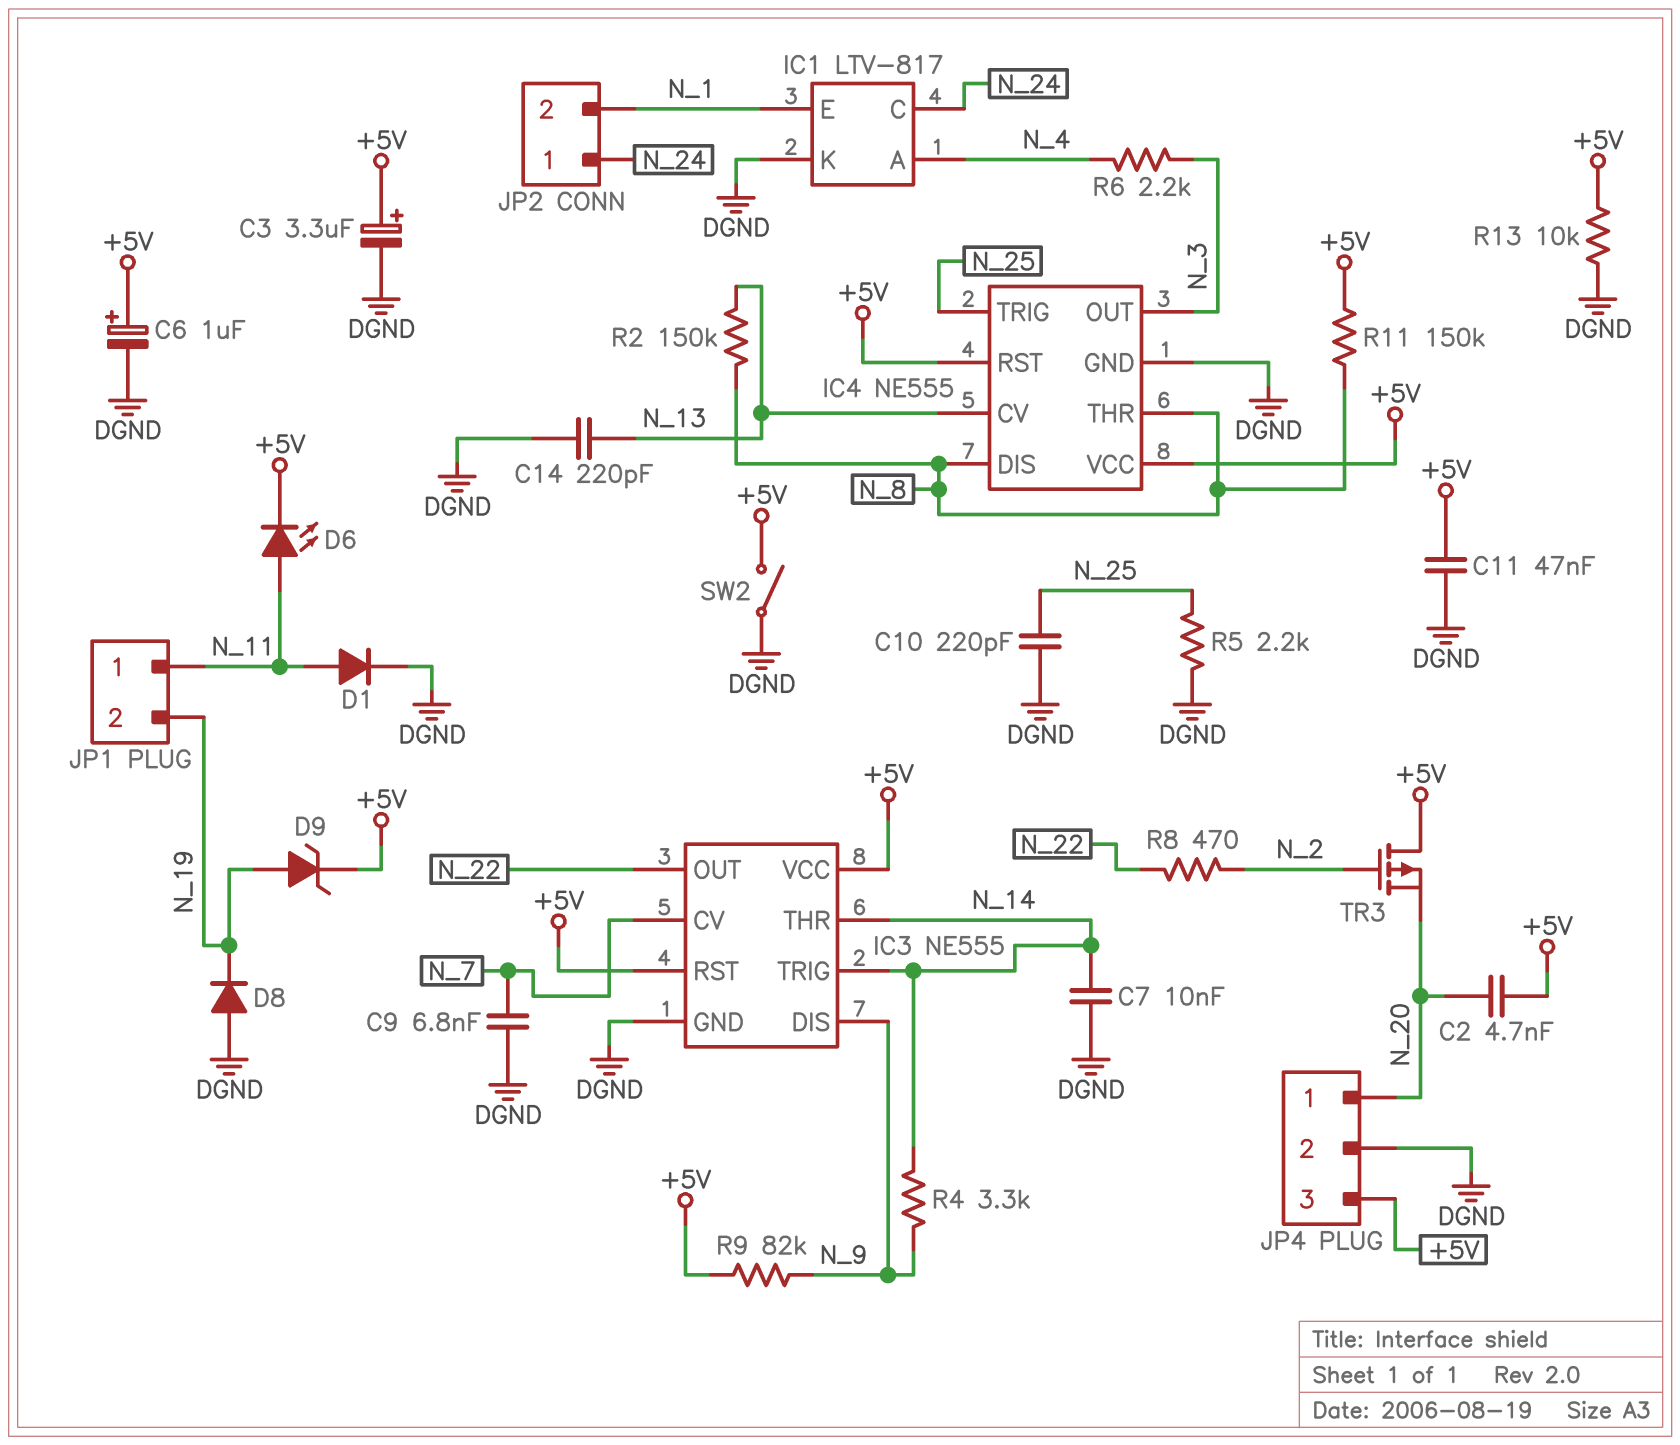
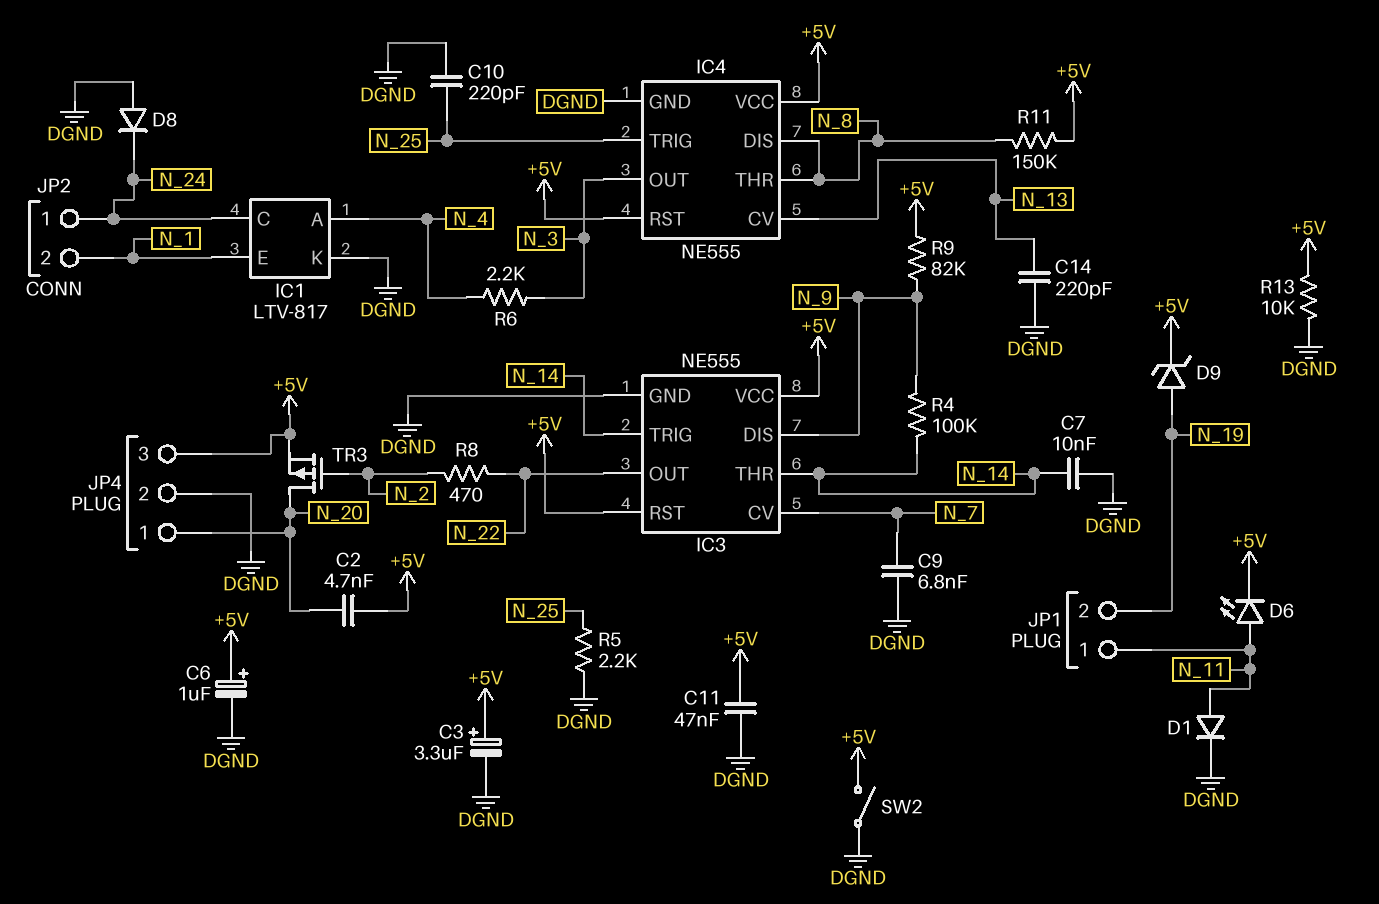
D8: diode (A DGND, K N_19) -> diode (A DGND, K N_24)
R2: 150k (N_8, N_13) -> none
R4: 3.3k (N_9, N_14) -> 100k (N_9, N_14)
TR3: PMOS (G N_2, D +5V, S N_20) -> PMOS (G N_2, D N_20, S +5V)

